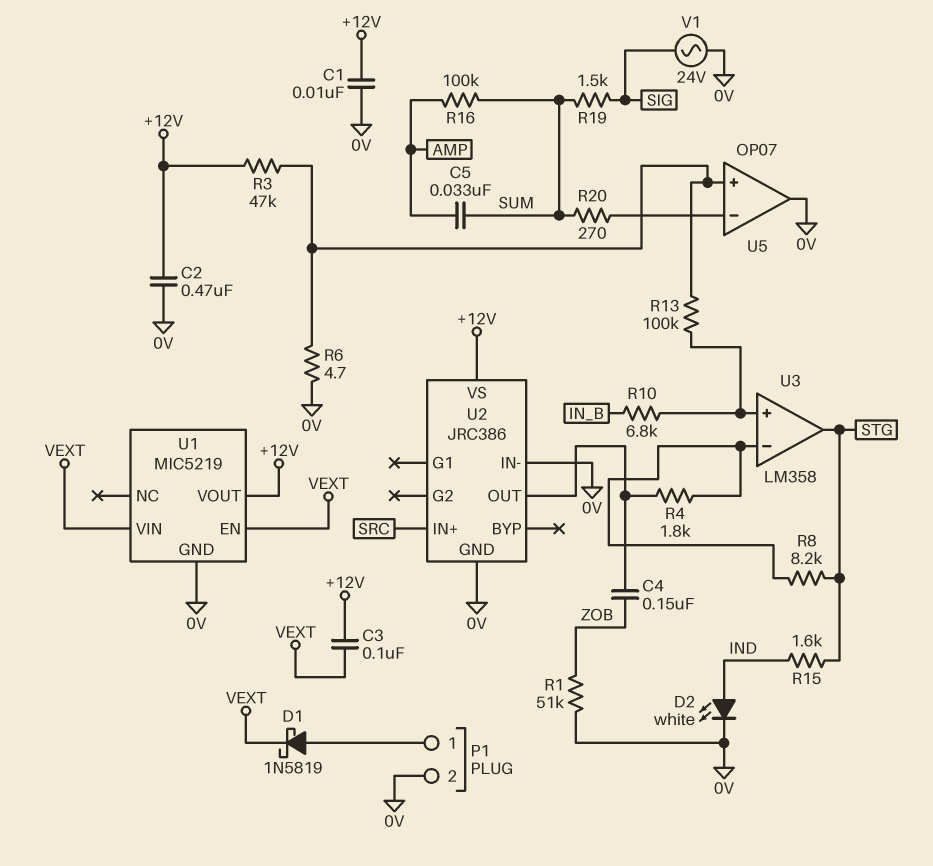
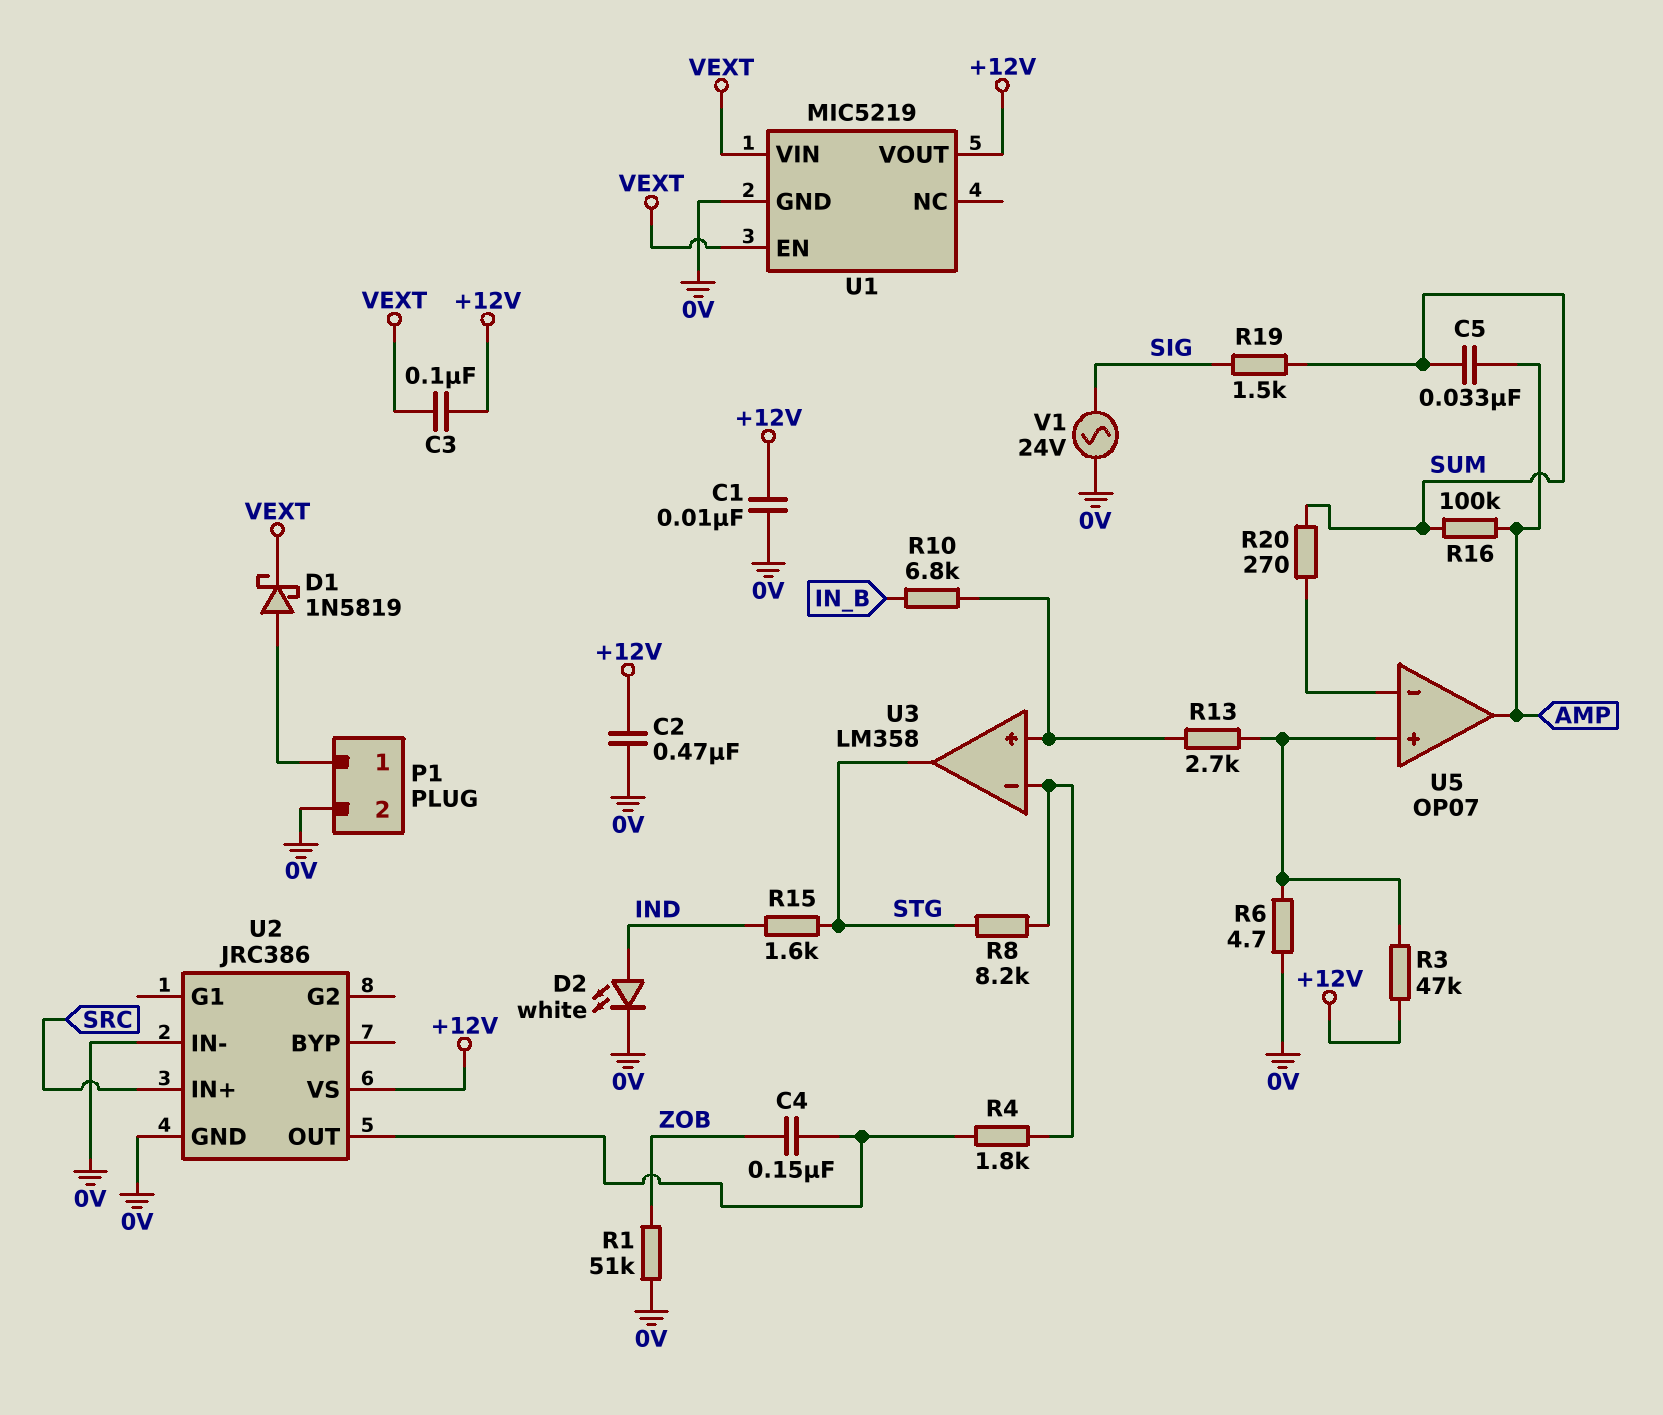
R13: 100k (U3/in+, U5/in+) -> 2.7k (U3/in+, U5/in+)
U5 pin out: 0V -> AMP

